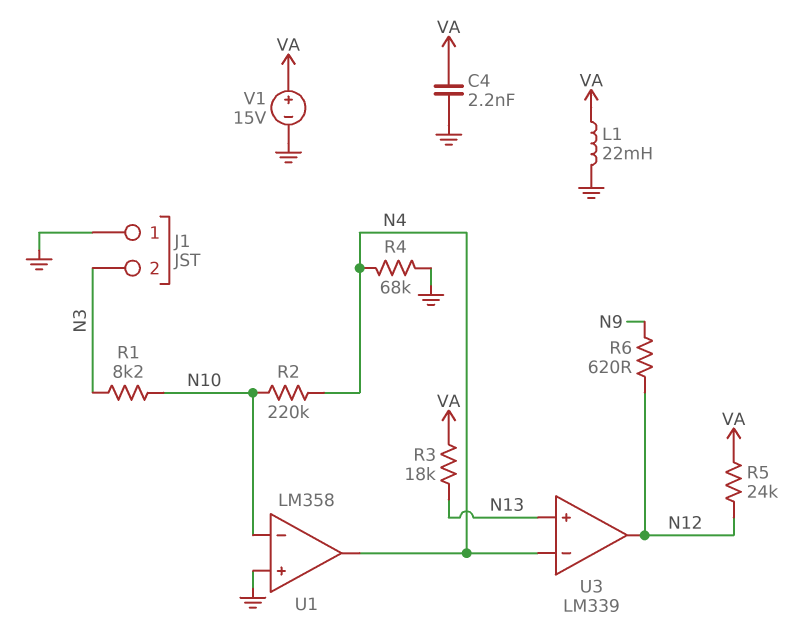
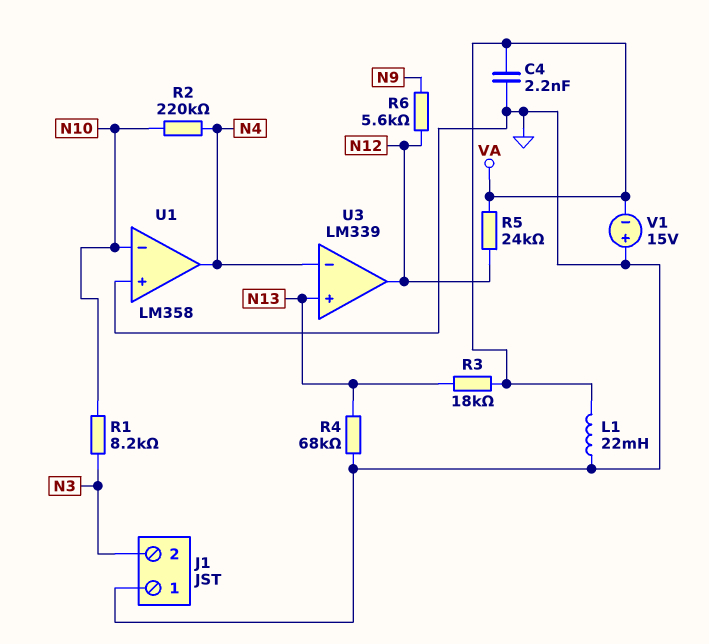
R4: 68k (GND, N4) -> 68k (GND, N13)
R6: 620 (N9, N12) -> 5.6k (N9, N12)
V1: 15V (plus VA, minus GND) -> 15V (plus GND, minus VA)

